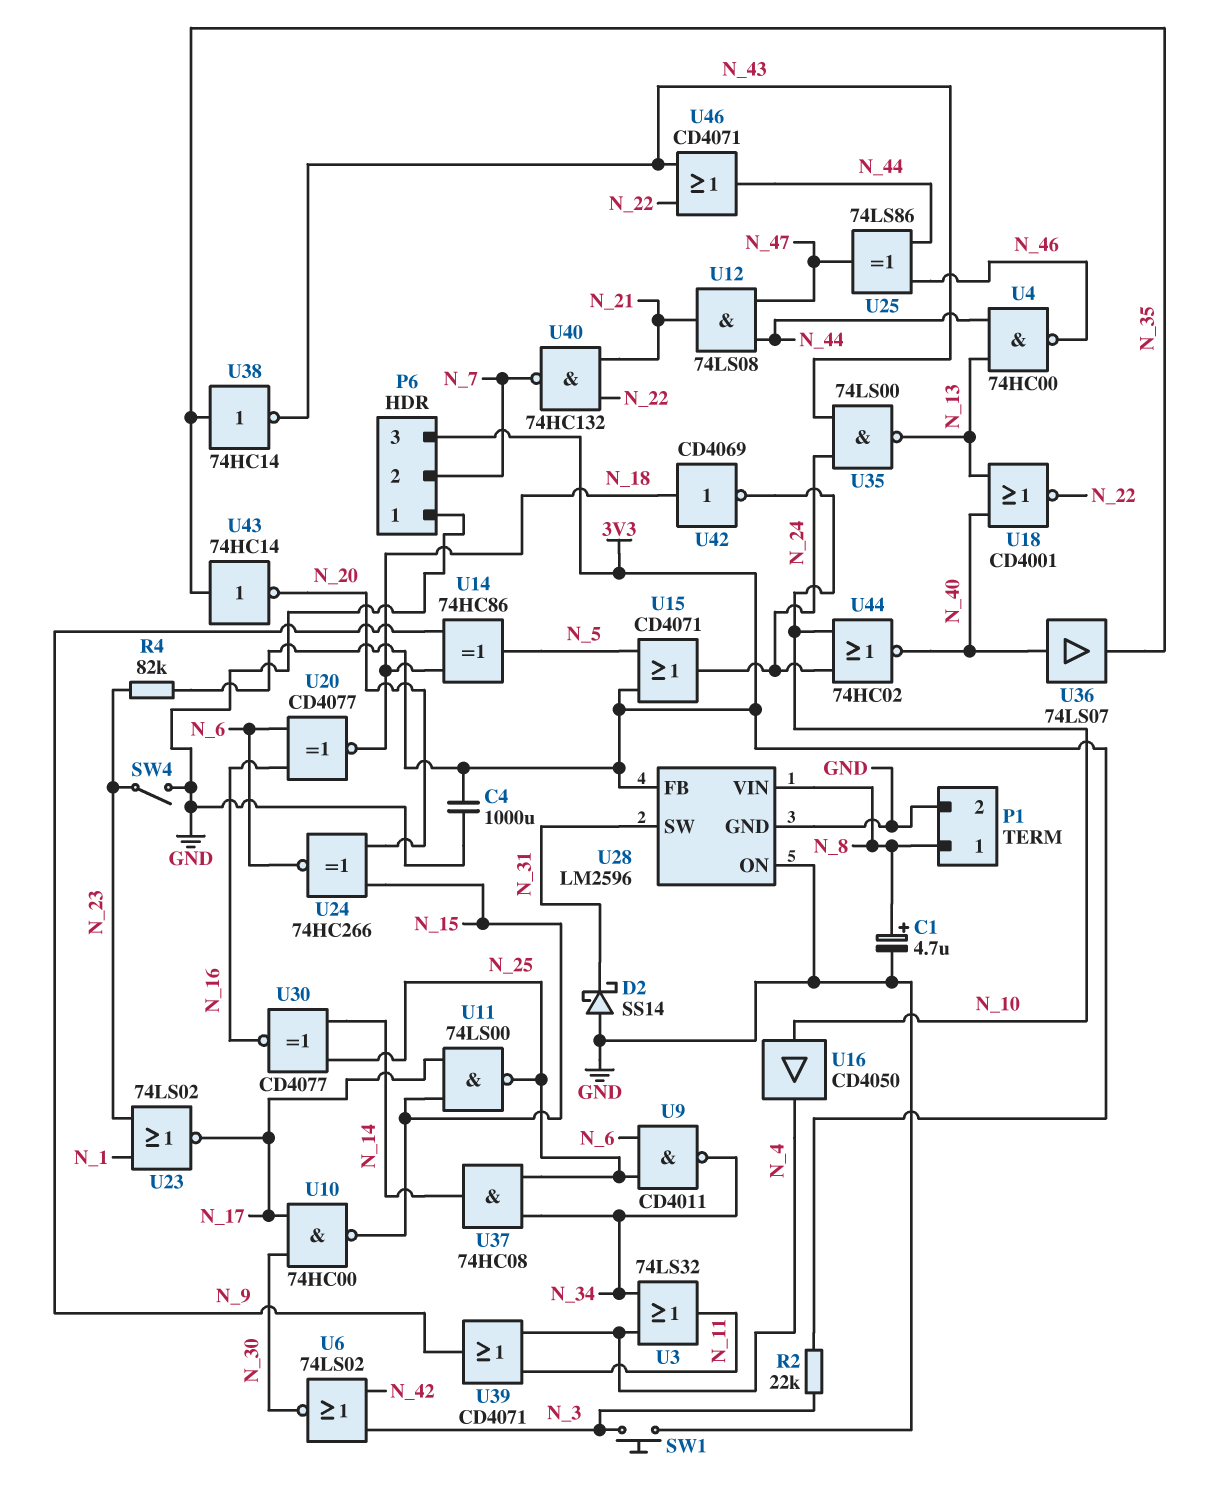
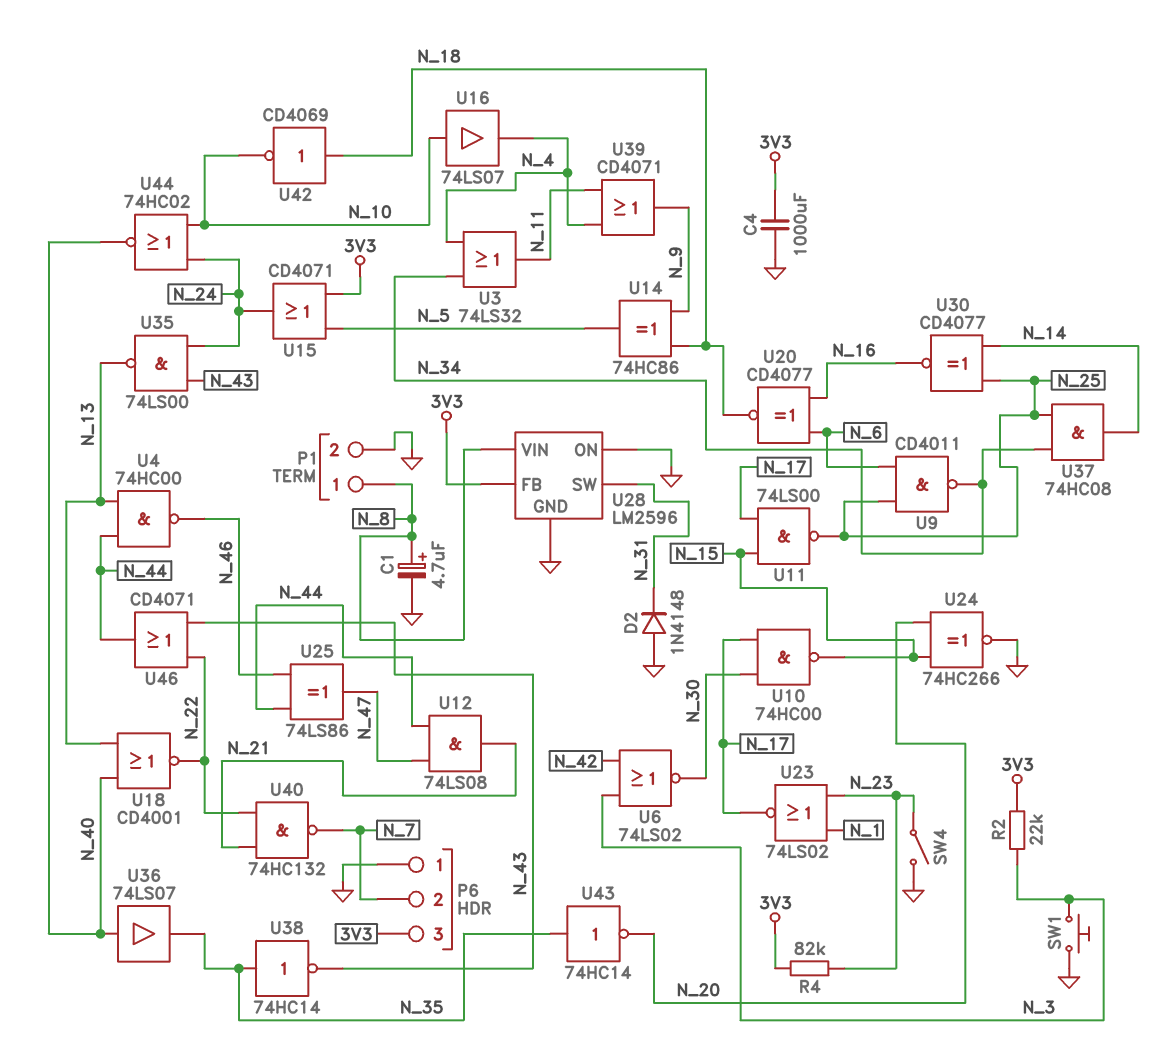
D2: schottky SS14 (A GND, K N_31) -> diode 1N4148 (A GND, K N_31)
U16: buffer CD4050 (in N_10, out N_4) -> buffer 74LS07 (in N_10, out N_4)
U24: XNOR 74HC266 (in N_15, in N_20, out N_6) -> XNOR 74HC266 (in N_15, in N_20, out GND)

